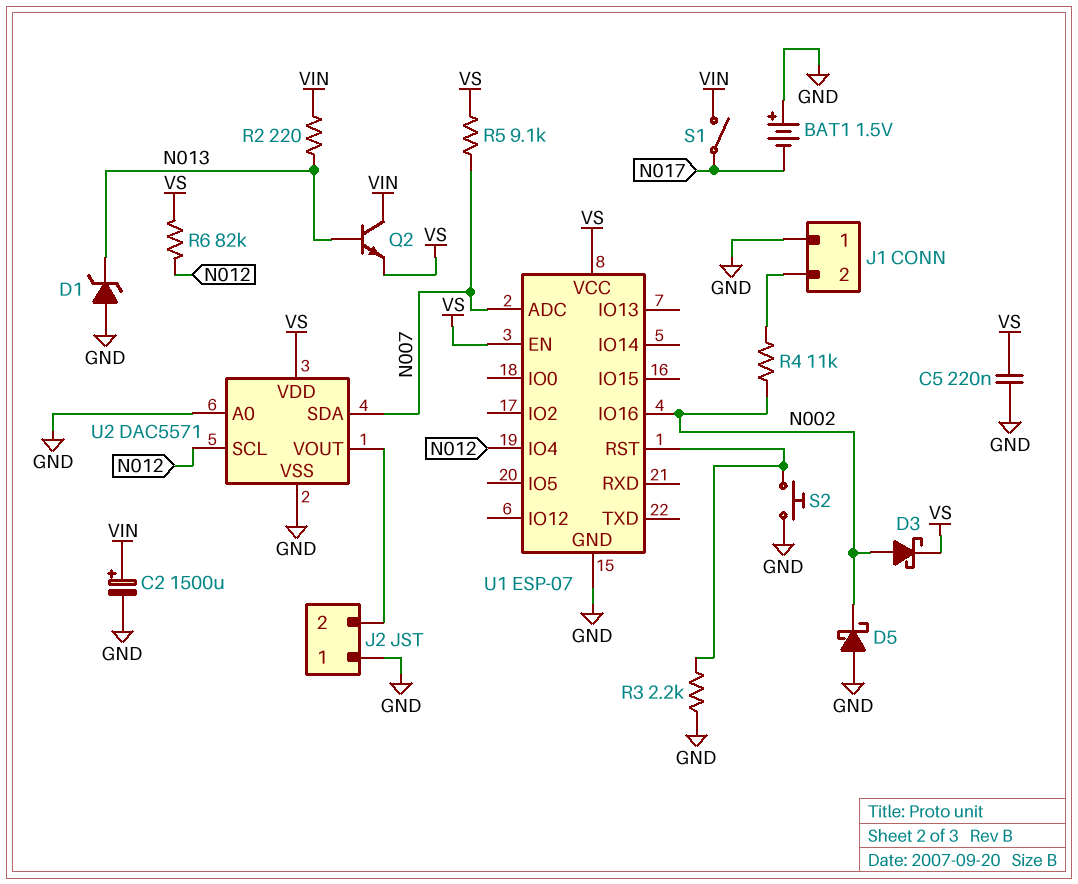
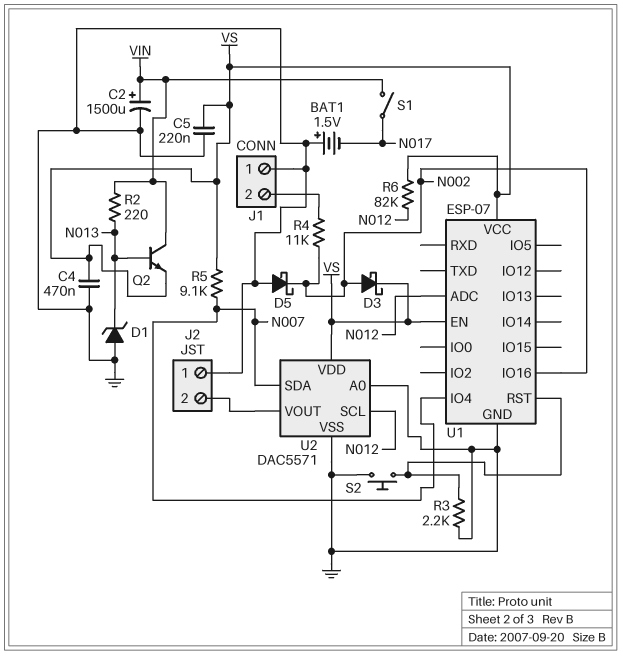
C4: none -> 470nF (GND, VS)
U1 pin ADC: N007 -> N012
U1 pin IO4: N012 -> N007

